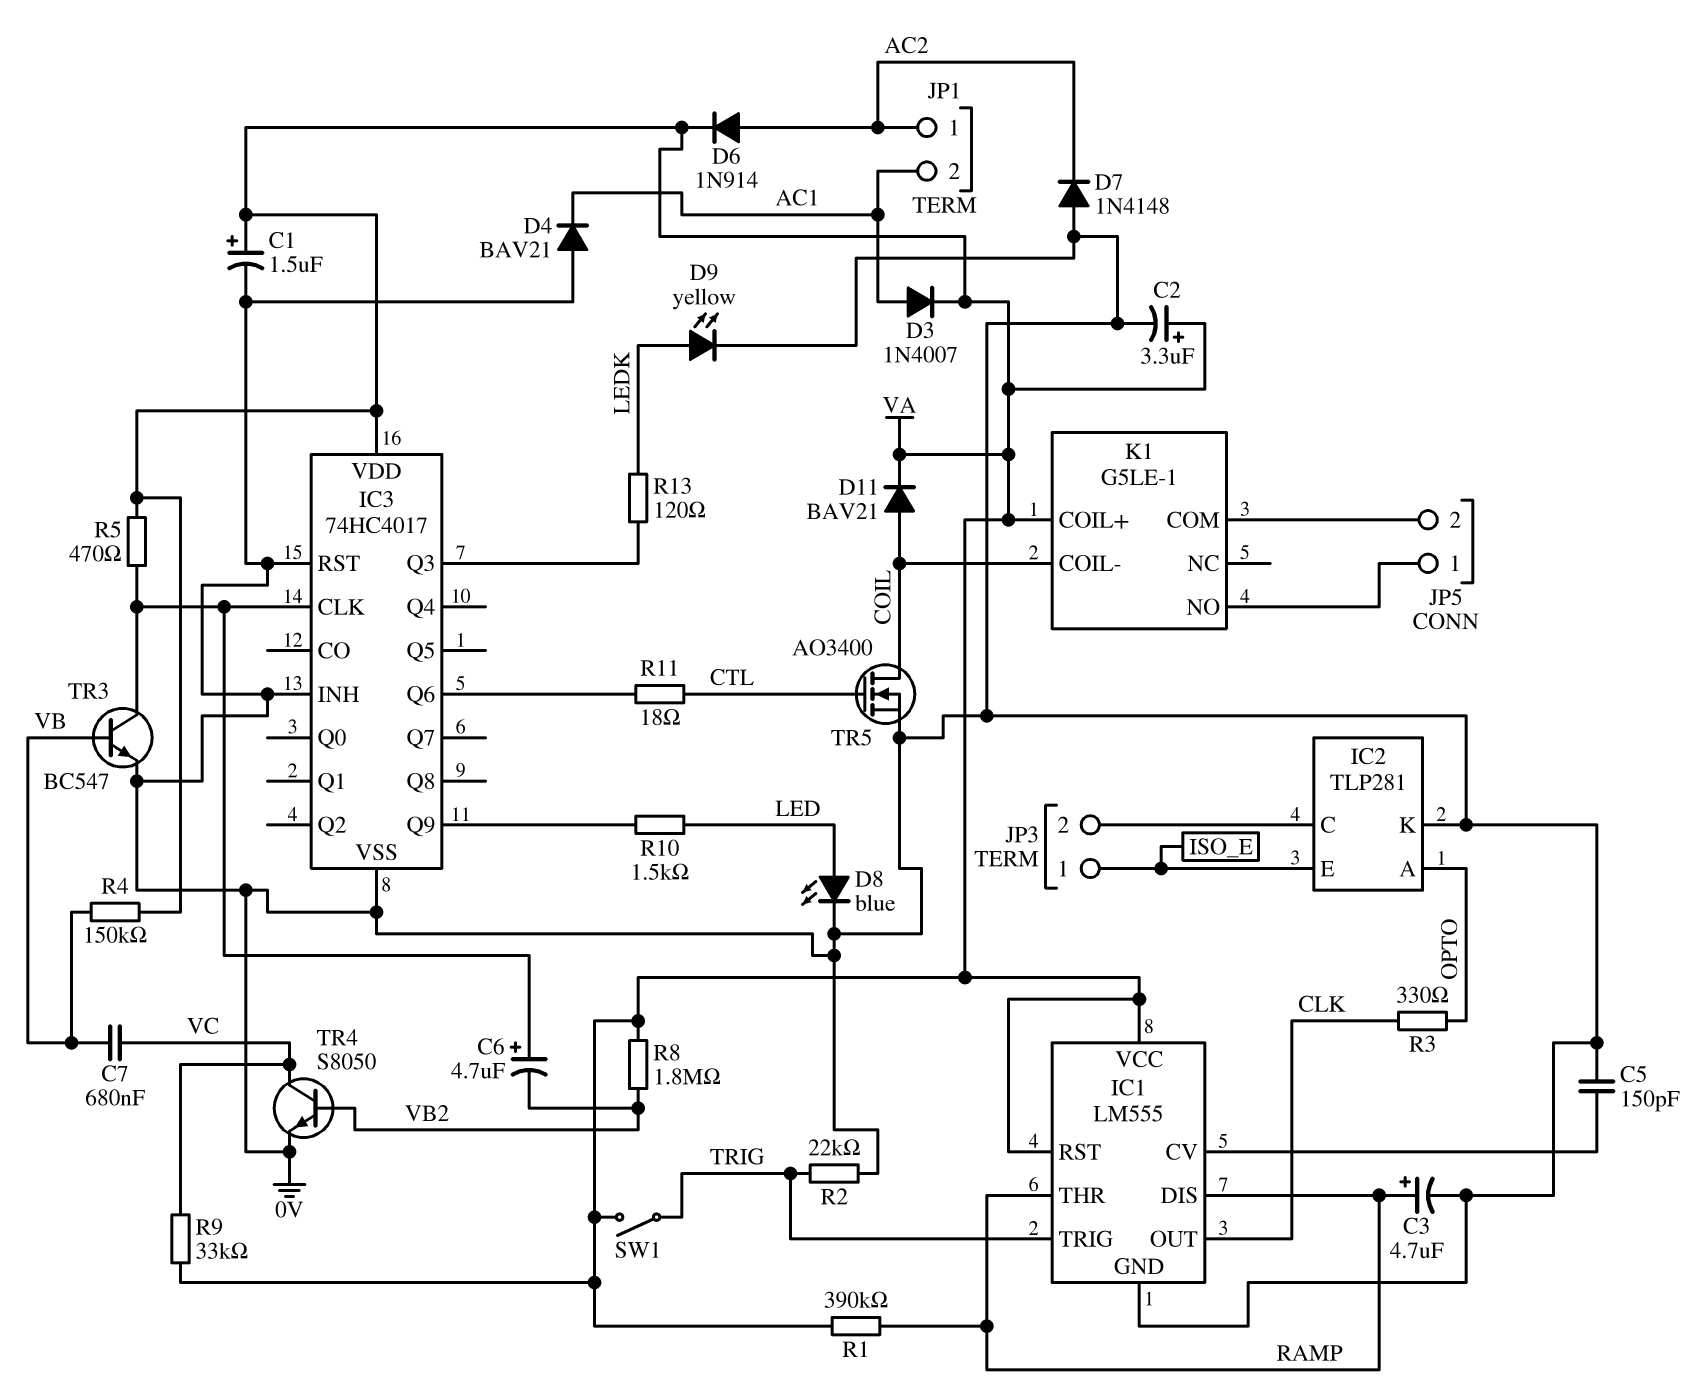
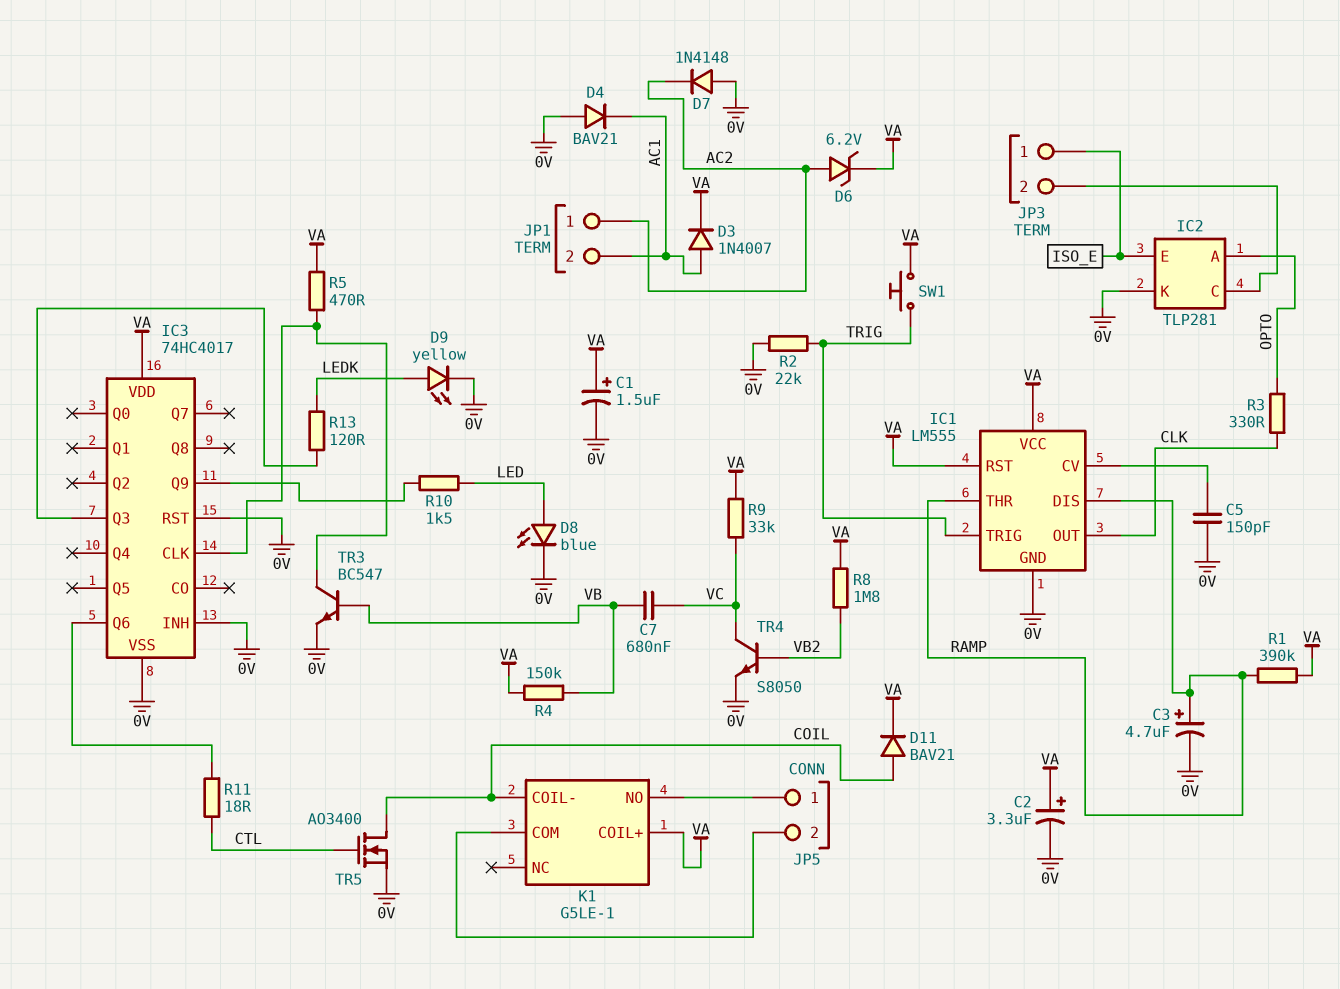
C6: 4.7uF (plus IC3/CLK, minus VB2) -> none
D6: diode 1N914 (A AC2, K VA) -> zener 6.2V (A AC2, K VA)
SW1: switch (TRIG, VA) -> button (TRIG, VA)

